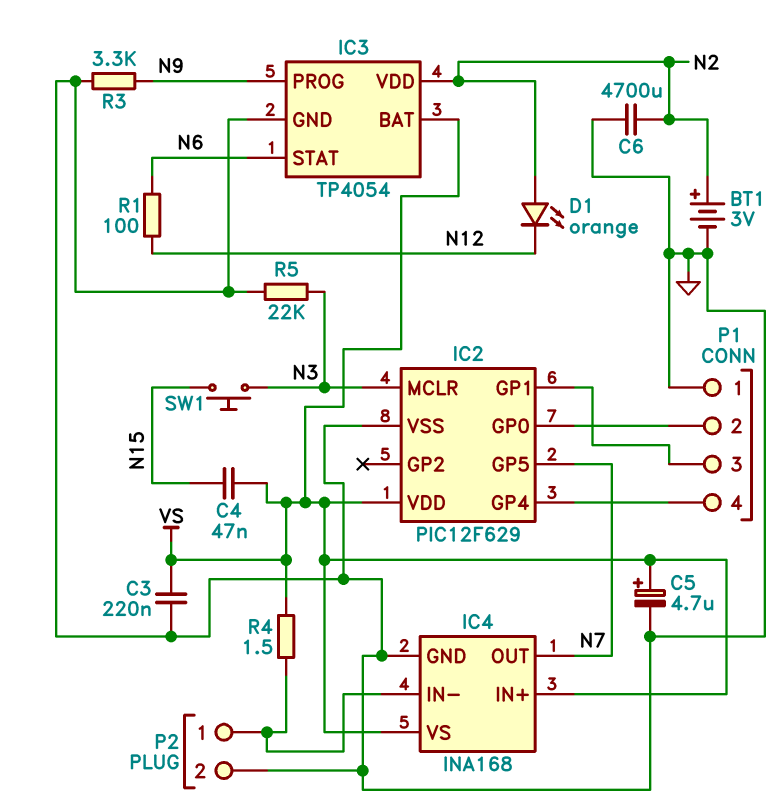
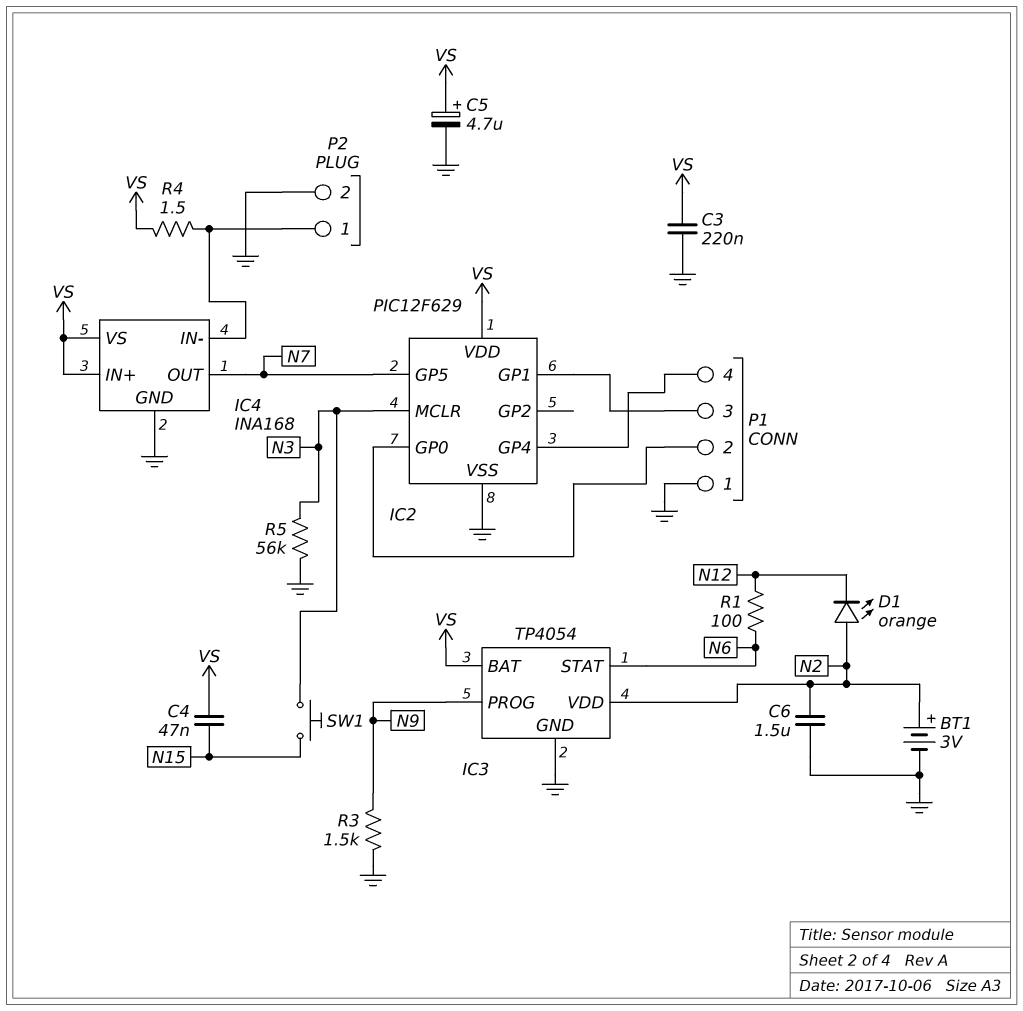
C6: 4700uF (GND, N2) -> 1.5uF (GND, N2)
R3: 3.3k (GND, N9) -> 1.5k (GND, N9)
R5: 22k (GND, N3) -> 56k (GND, N3)

